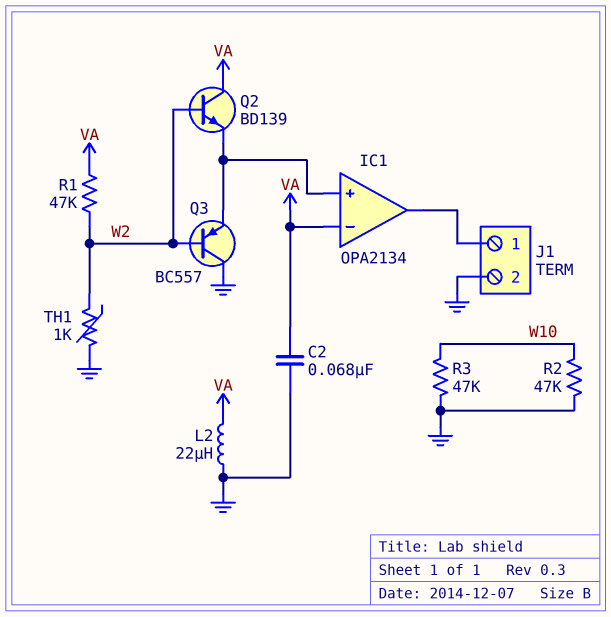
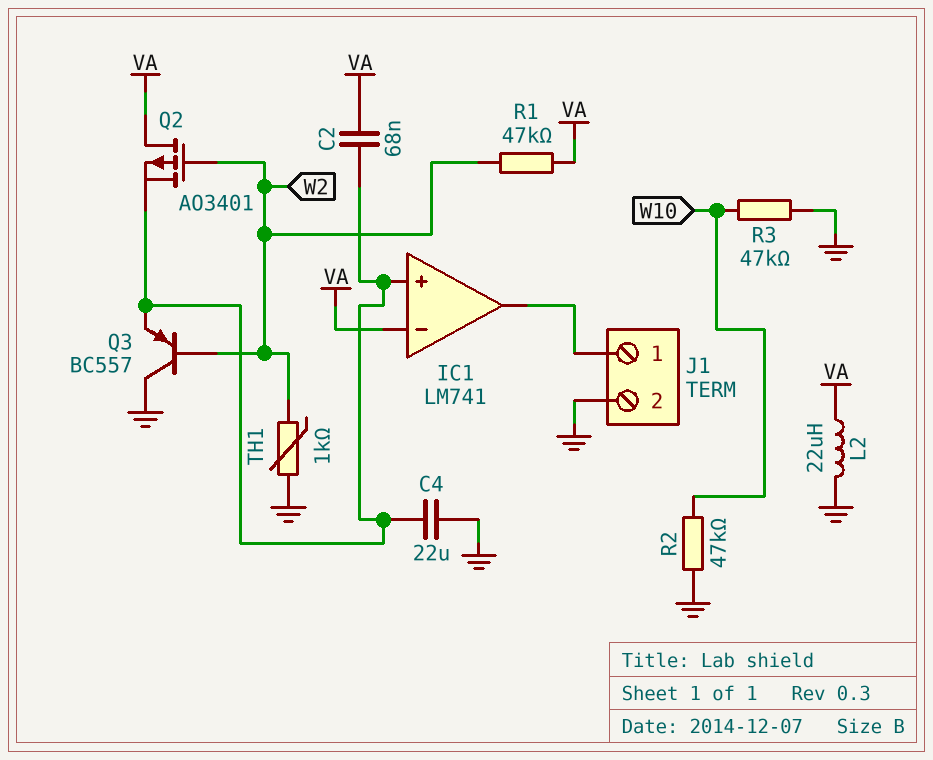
C2: 68nF (GND, VA) -> 68nF (IC1/in+, VA)
C4: none -> 22uF (GND, IC1/in+)
IC1: OPA2134 -> LM741
Q2: NPN BD139 (B W2, C VA, E IC1/in+) -> PMOS AO3401 (G W2, D VA, S IC1/in+)

